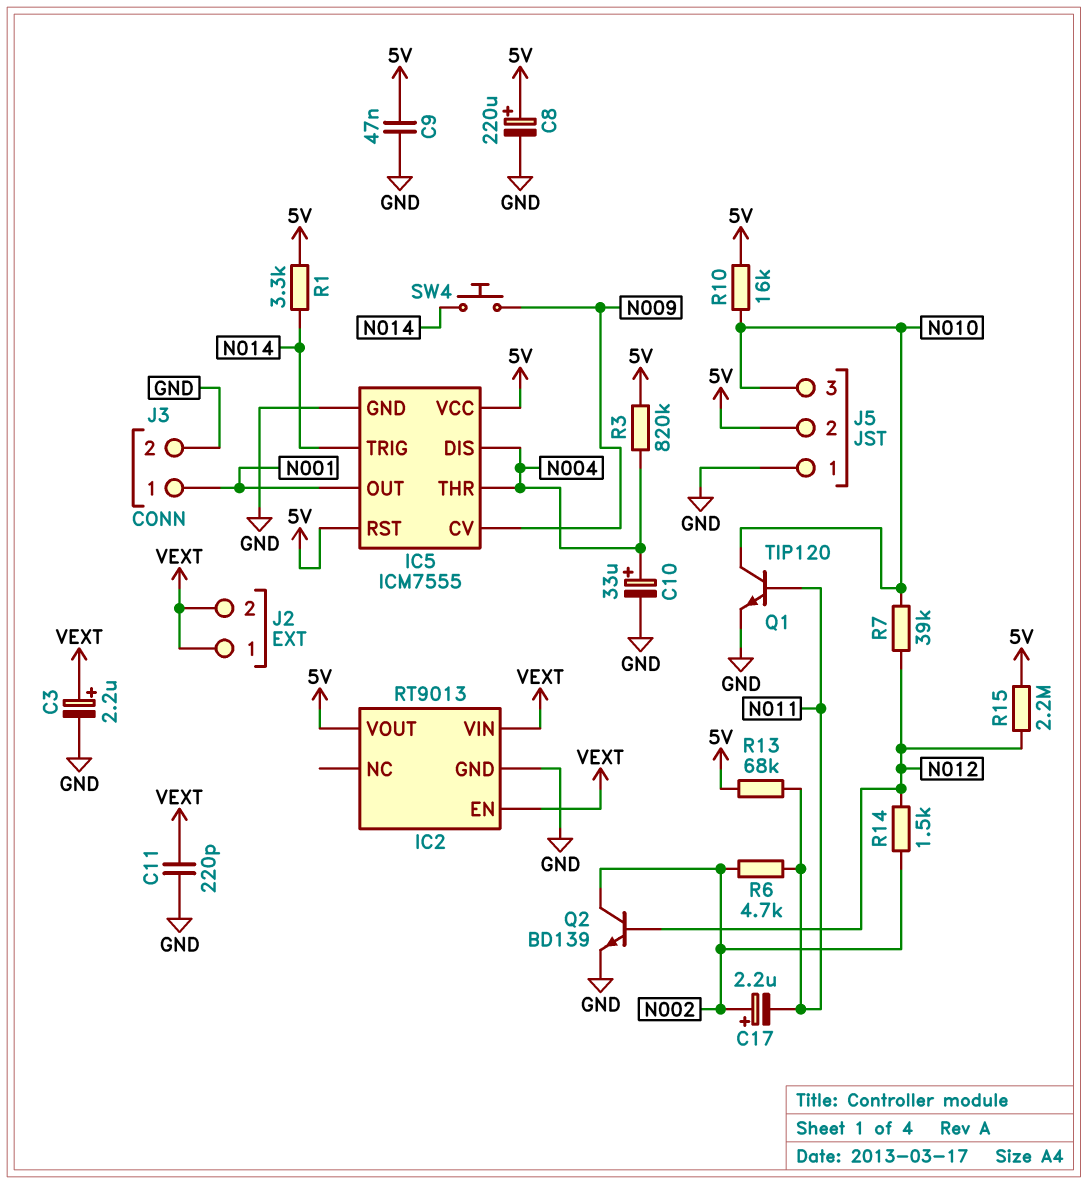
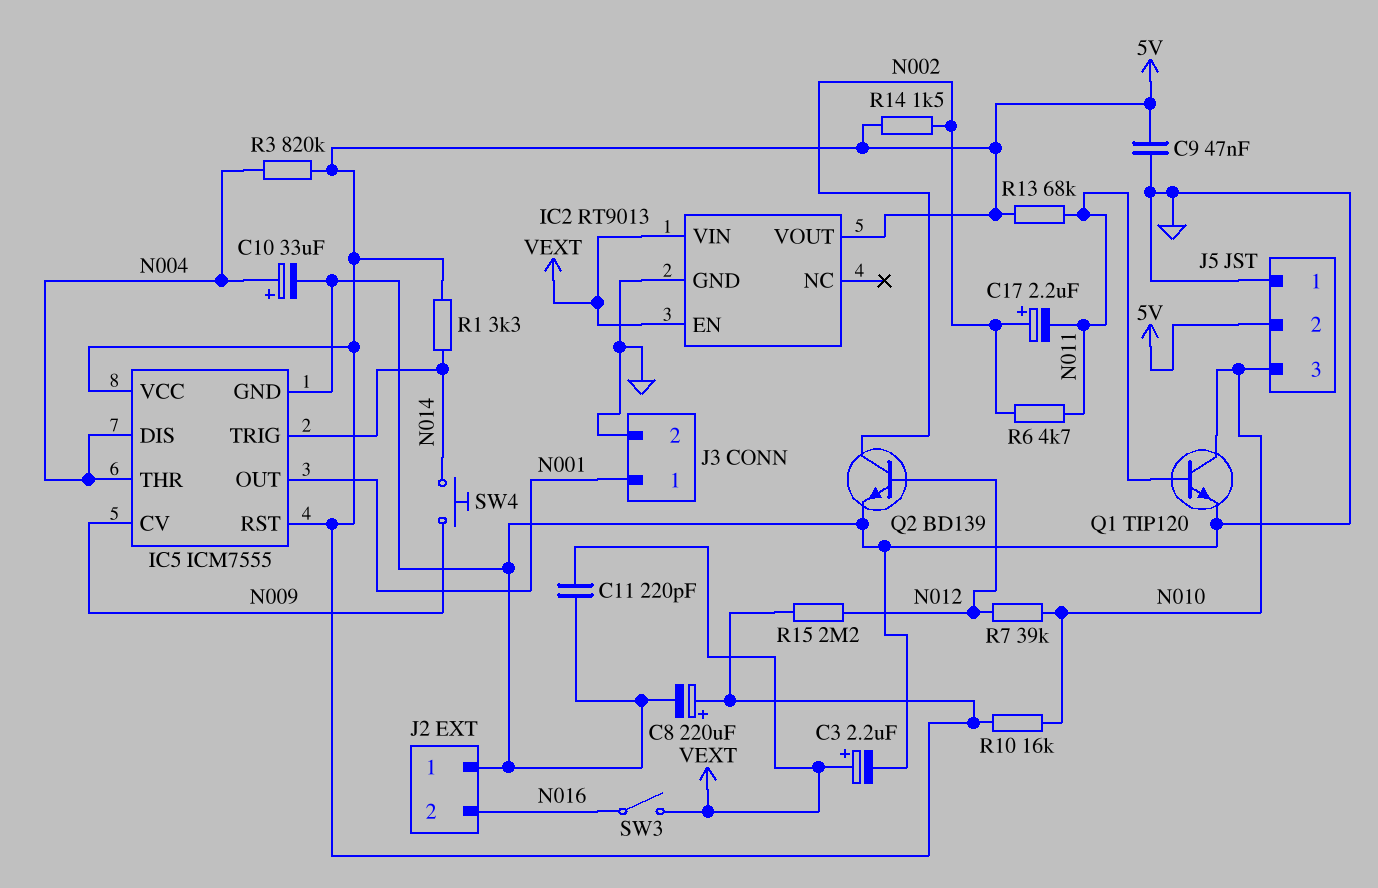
J2 pin 1: VEXT -> GND
J2 pin 2: VEXT -> N016
R14: 1.5k (N002, N012) -> 1.5k (5V, N002)
SW3: none -> switch (N016, VEXT)

